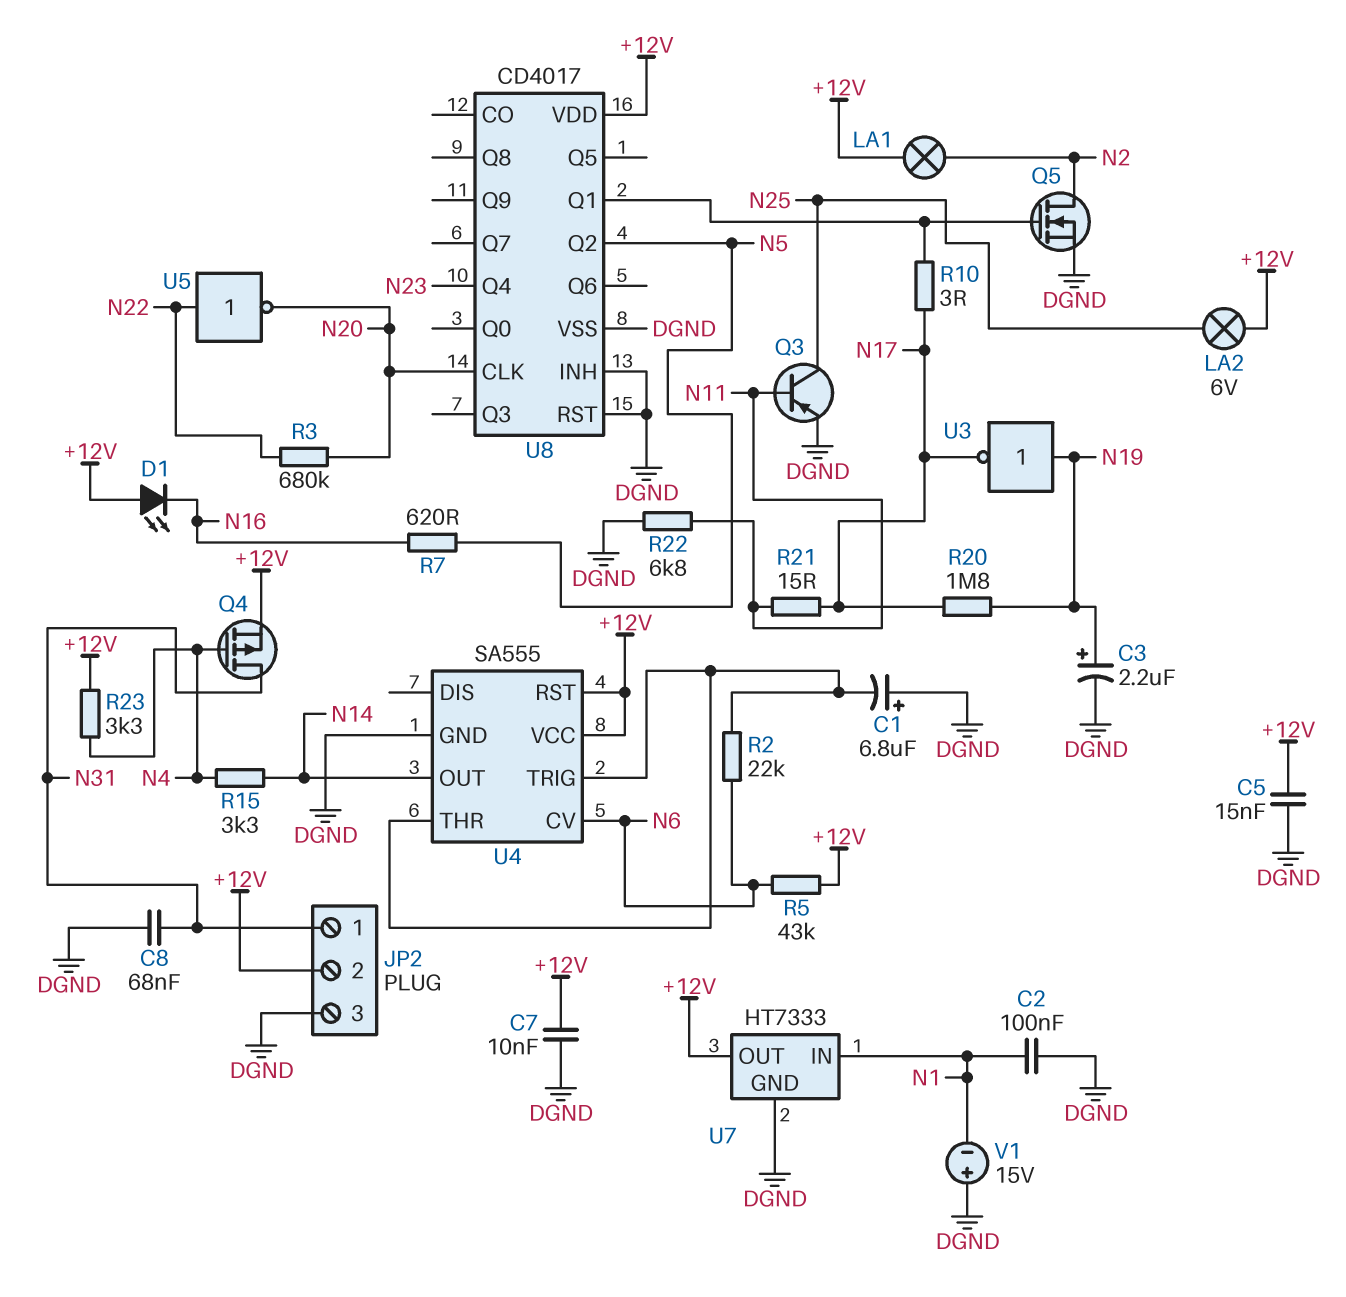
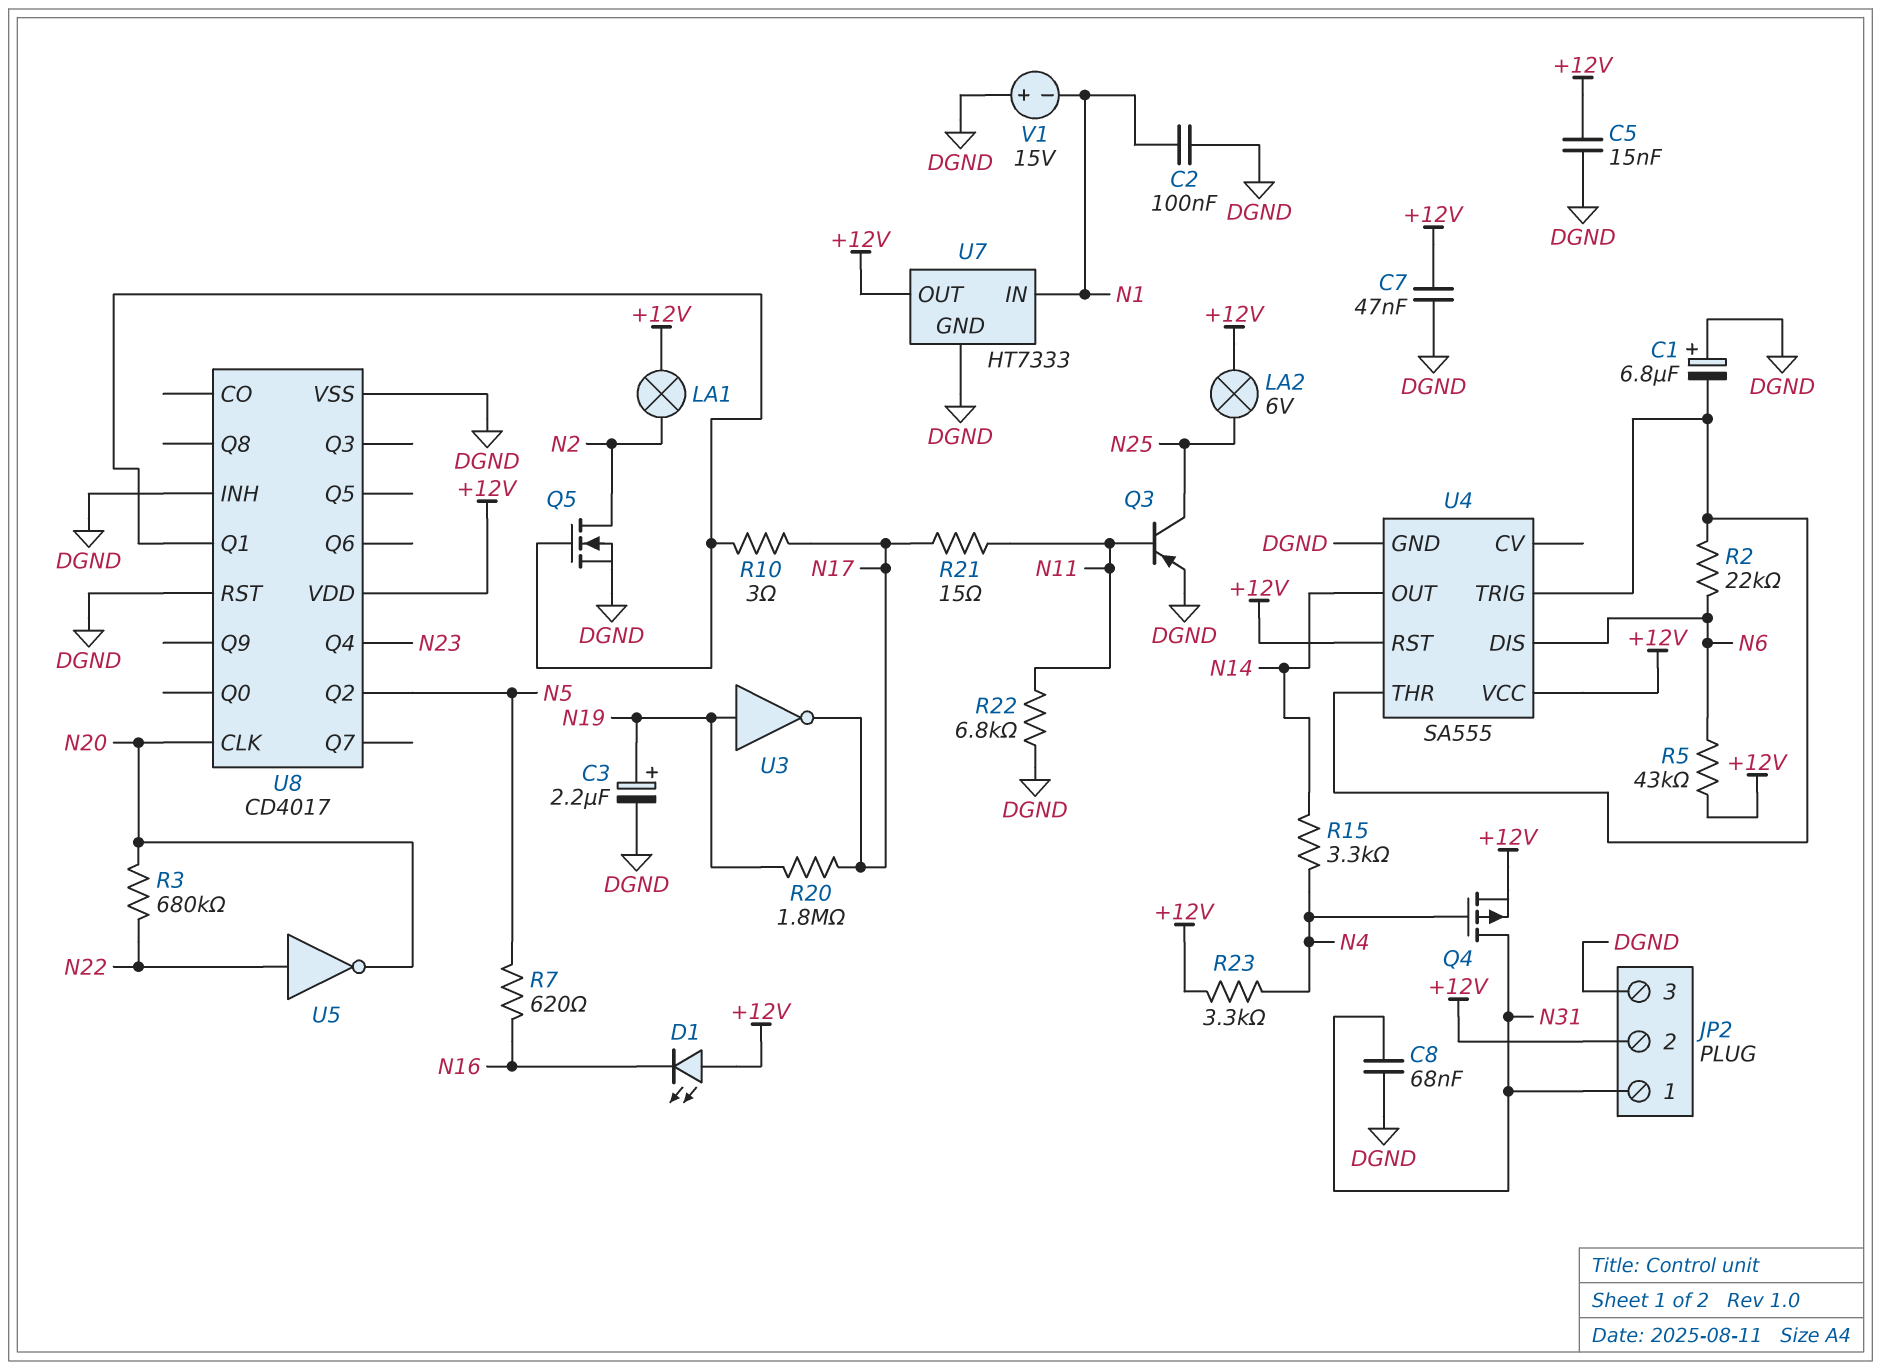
C7: 10nF (+12V, DGND) -> 47nF (+12V, DGND)
U4 pin CV: N6 -> none
U4 pin DIS: none -> N6

